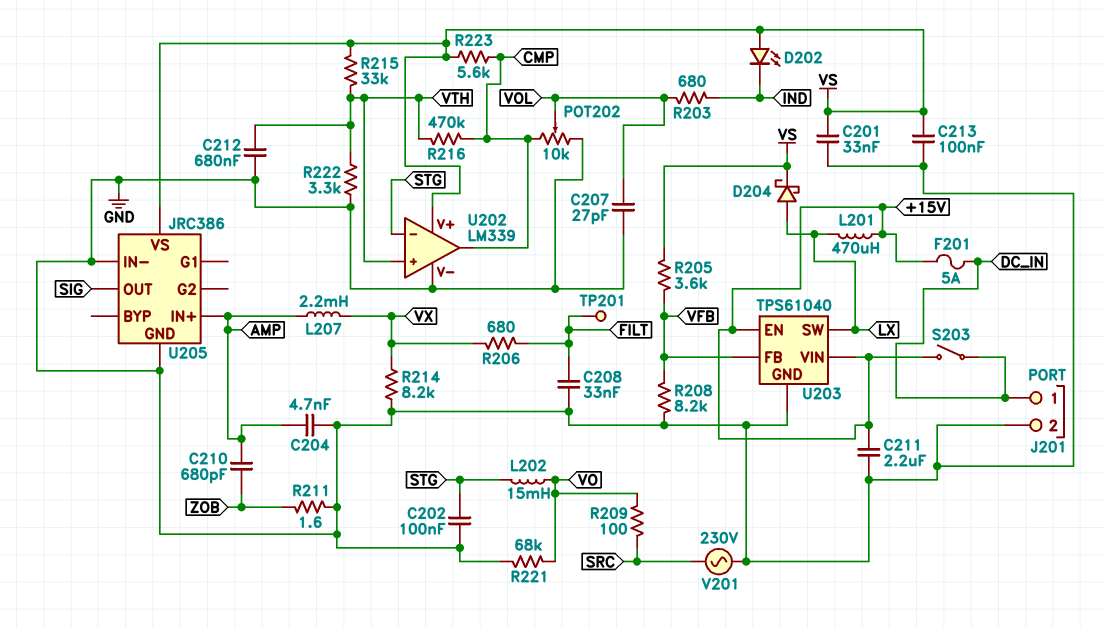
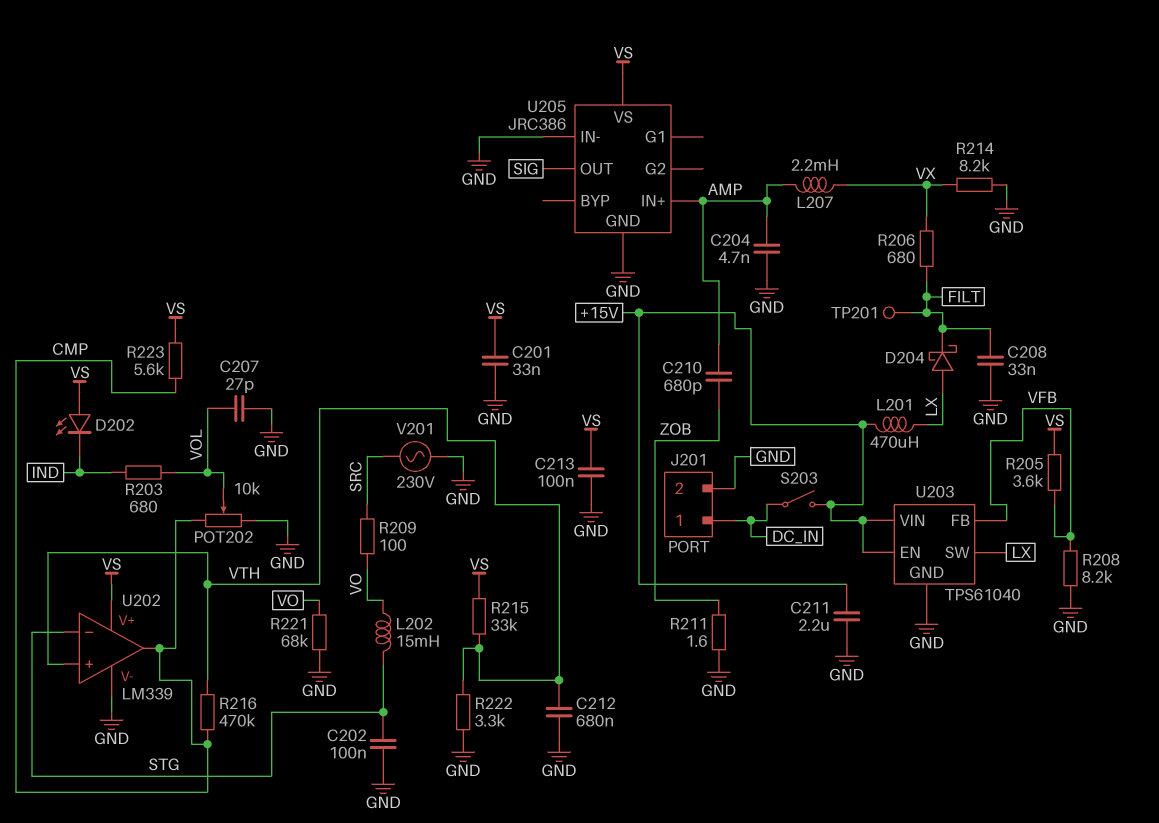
D204: schottky (A LX, K VS) -> schottky (A LX, K FILT)
F201: 5A (+15V, DC_IN) -> none

